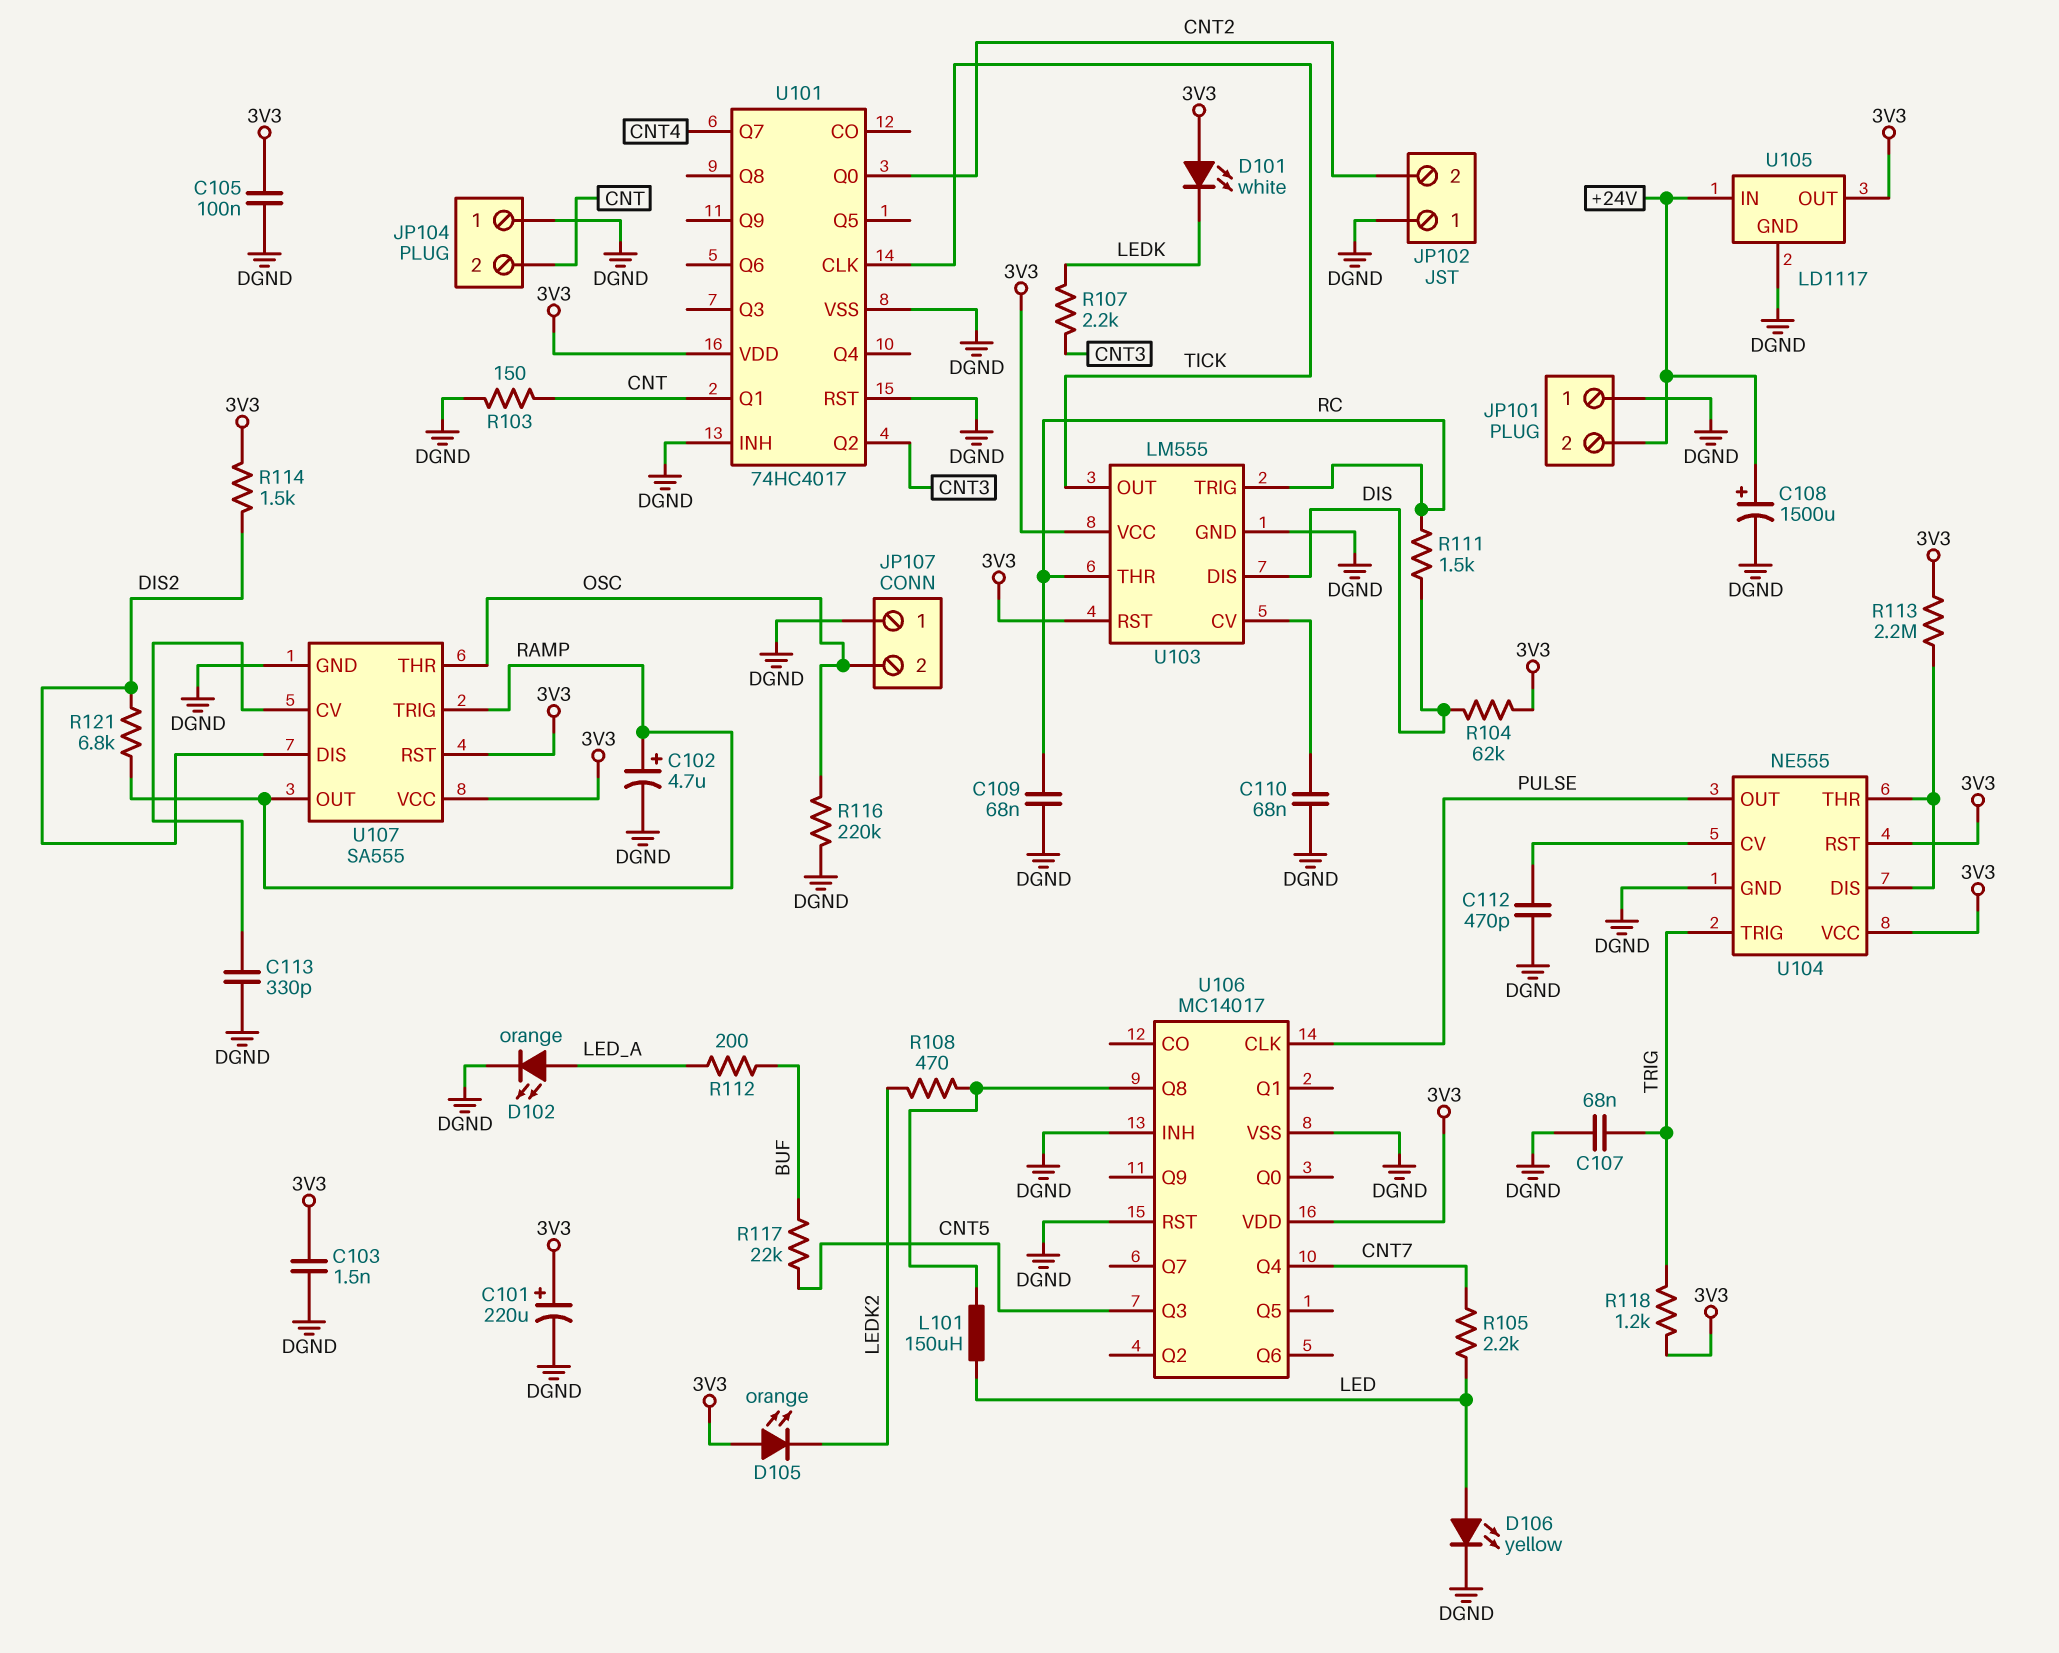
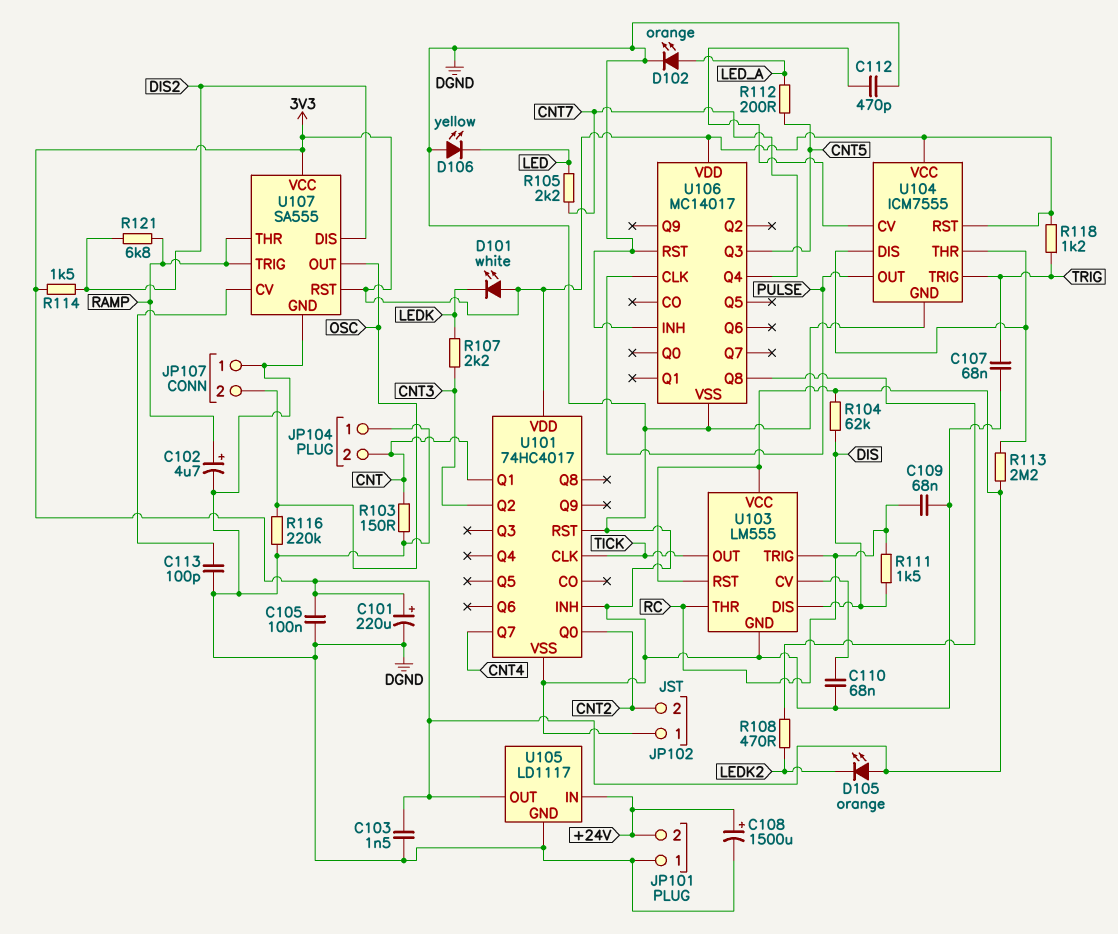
C113: 330pF (DGND, U107/CV) -> 100pF (DGND, U107/CV)
D106: LED yellow (A LED, K DGND) -> LED yellow (A DGND, K LED)
L101: 150uH (LED, U106/Q8) -> none
R112: 200 (BUF, LED_A) -> 200 (CNT5, LED_A)
R117: 22k (BUF, CNT5) -> none
U104: NE555 -> ICM7555
U107 pin OUT: RAMP -> OSC
U107 pin THR: OSC -> RAMP

